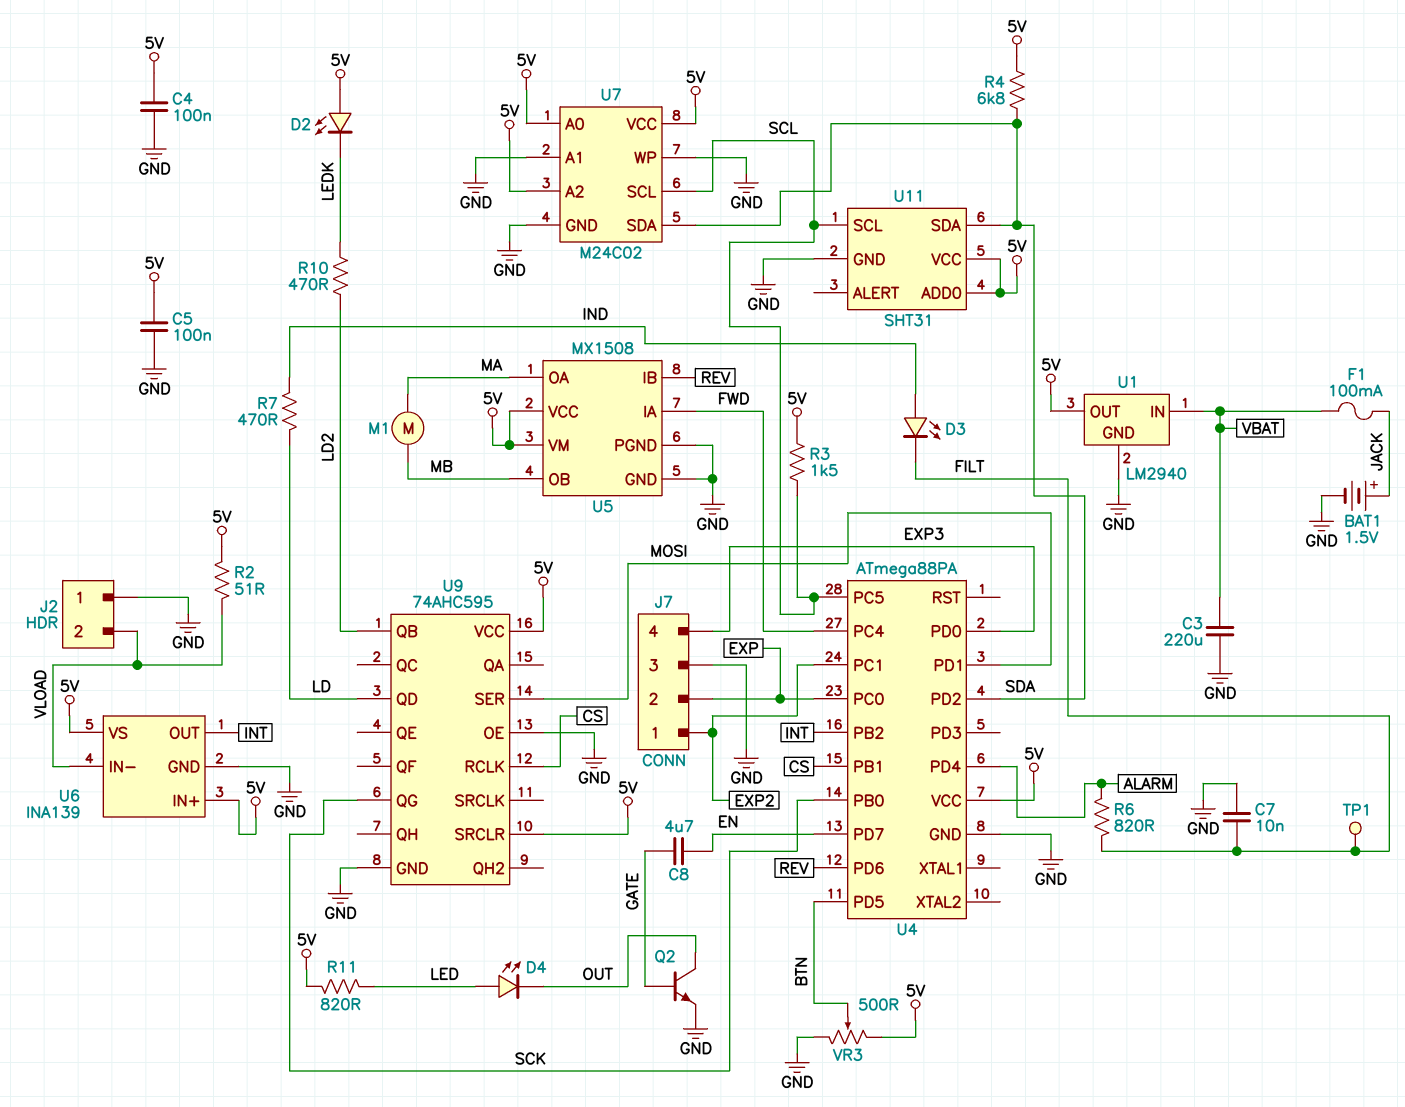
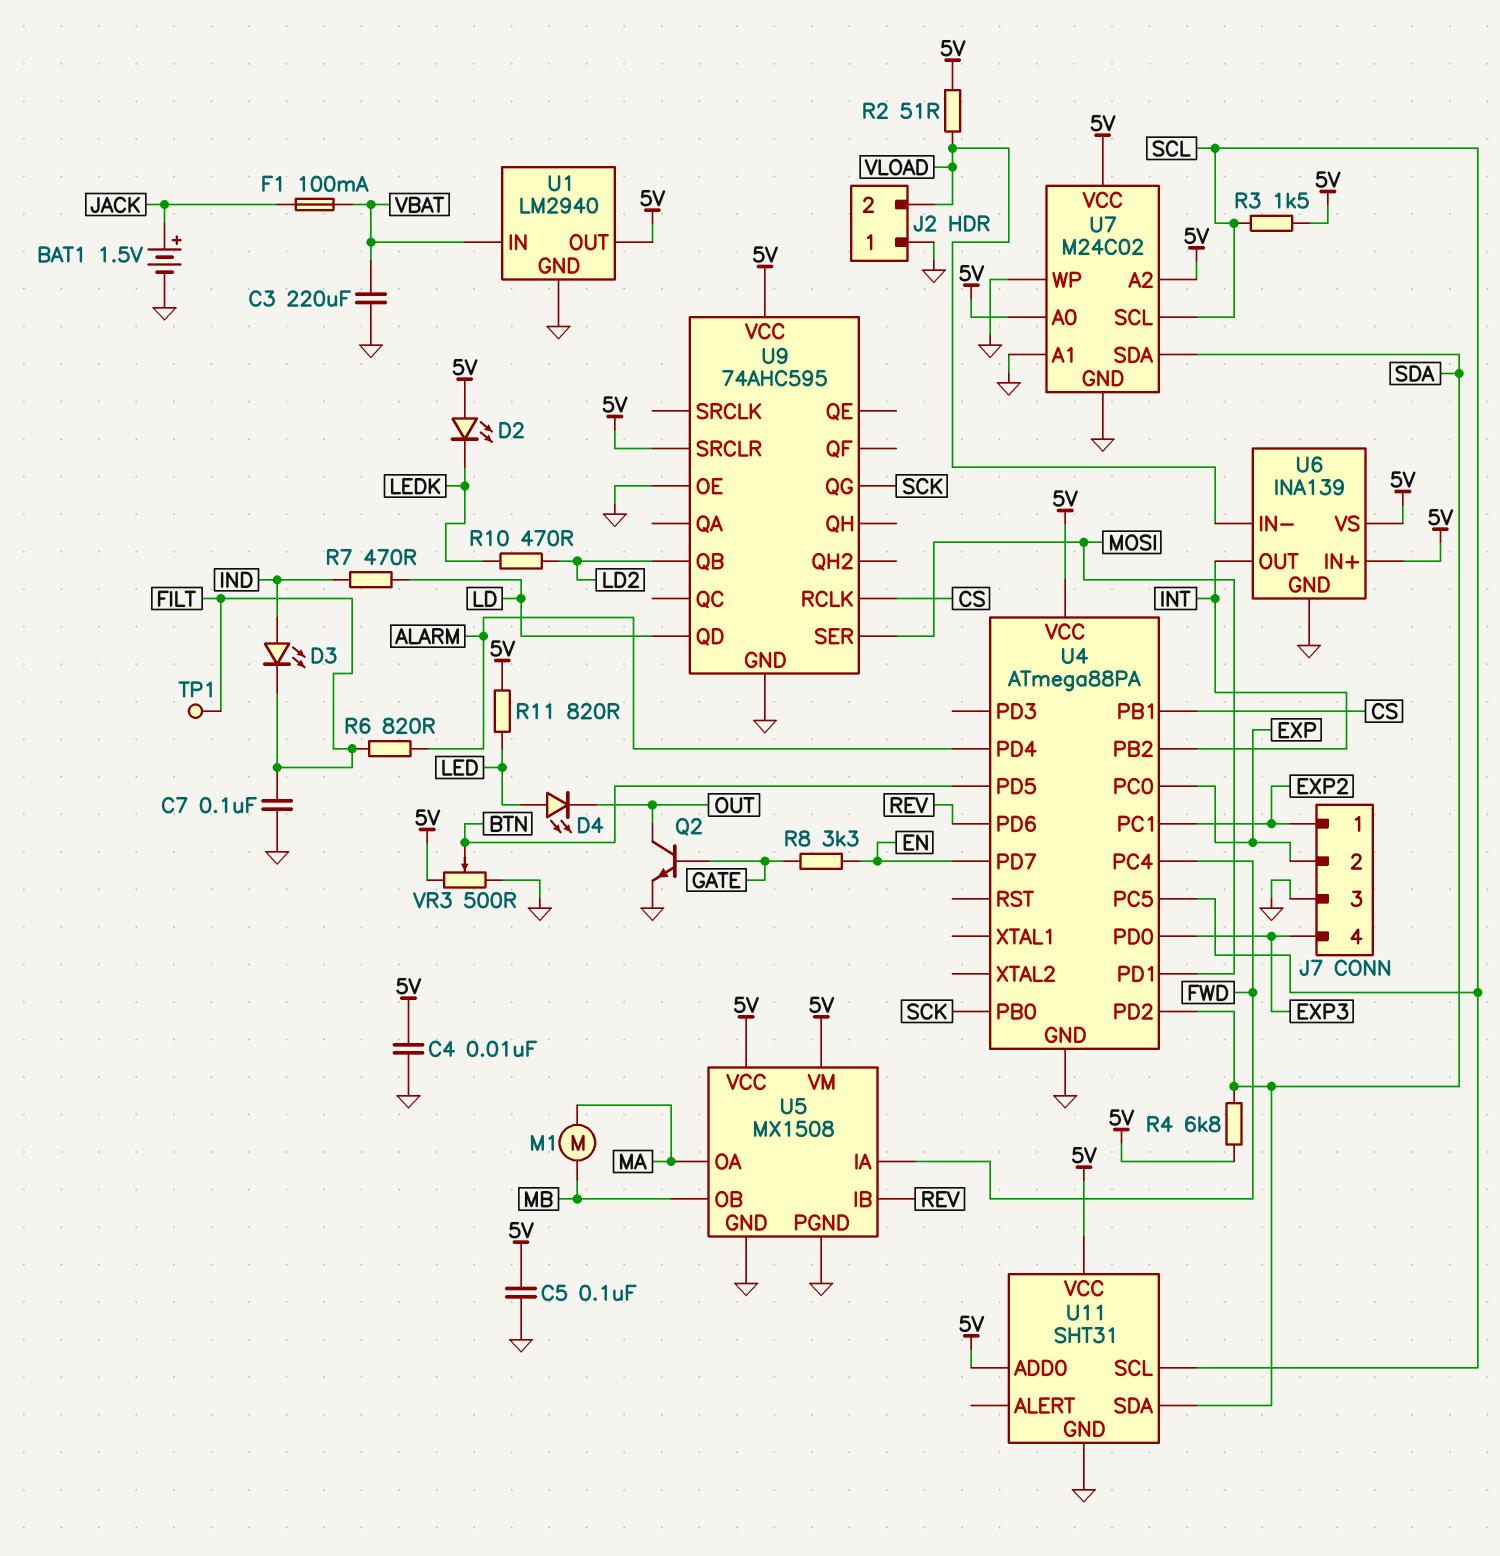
C4: 100nF (5V, GND) -> 10nF (5V, GND)
C7: 10nF (FILT, GND) -> 100nF (FILT, GND)
C8: 4.7uF (EN, GATE) -> none
R8: none -> 3.3k (EN, GATE)

